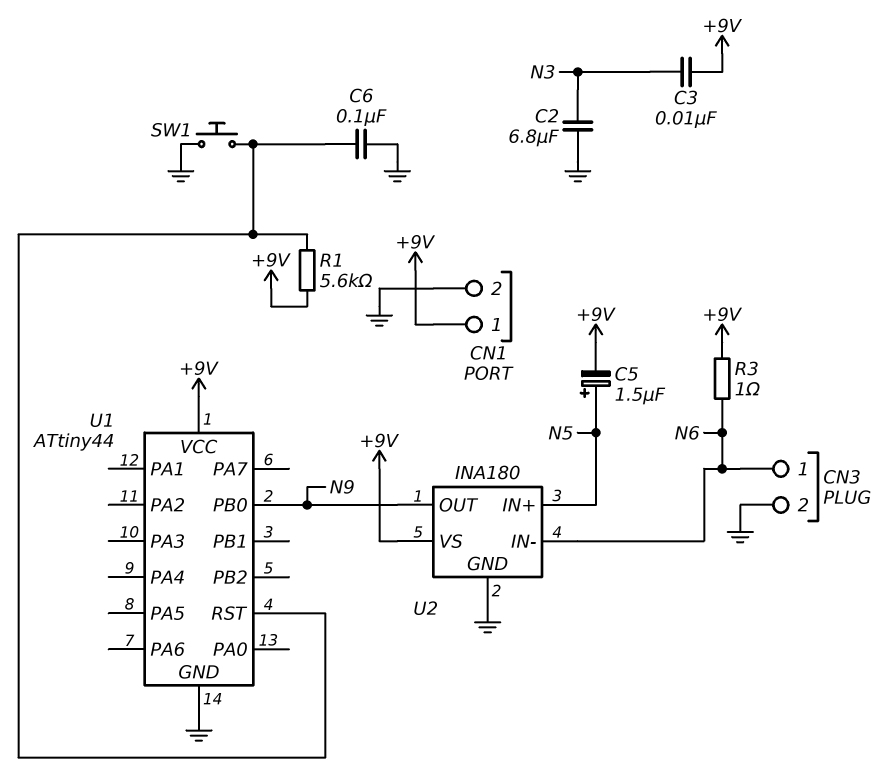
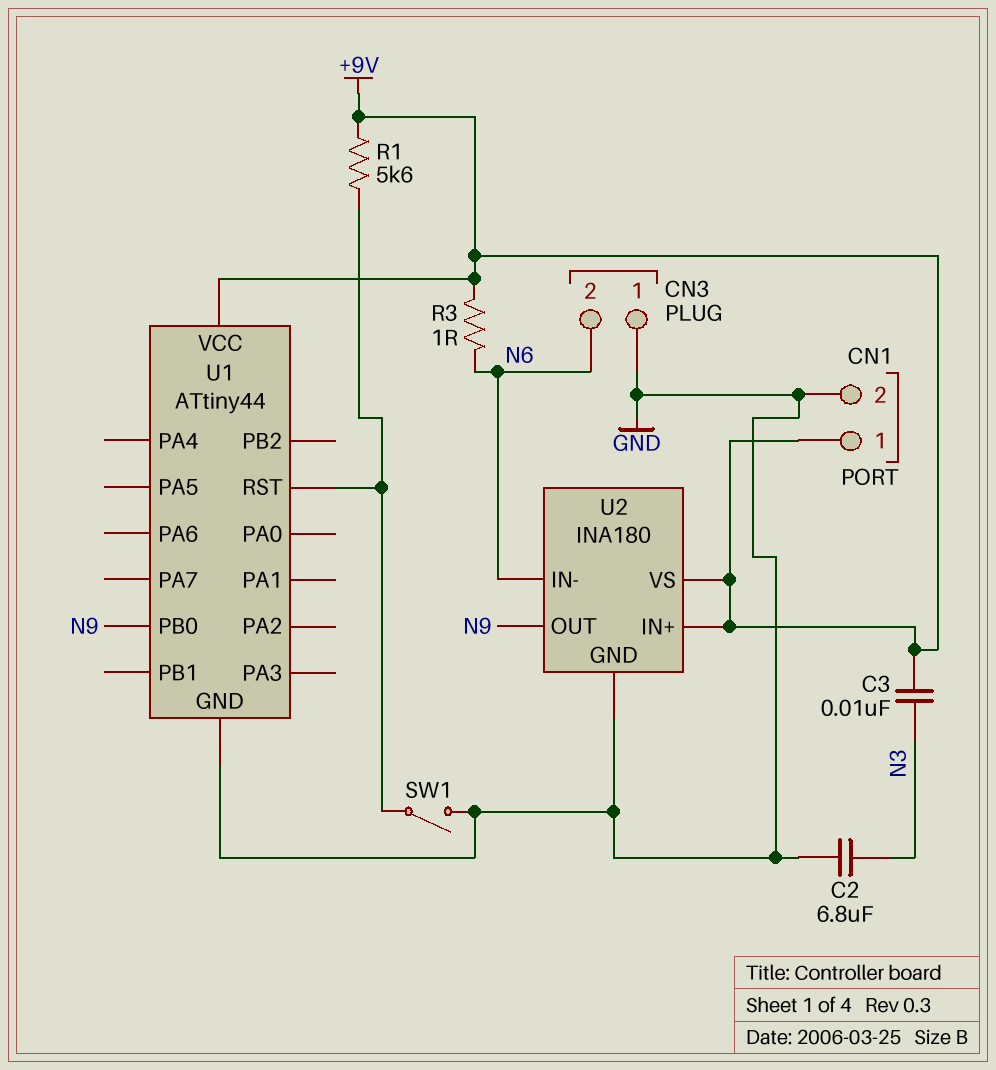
C5: 1.5uF (plus N5, minus +9V) -> none
C6: 100nF (GND, U1/RST) -> none
CN3 pin 1: N6 -> GND
CN3 pin 2: GND -> N6
SW1: button (GND, U1/RST) -> switch (GND, U1/RST)
U2 pin IN+: N5 -> +9V

